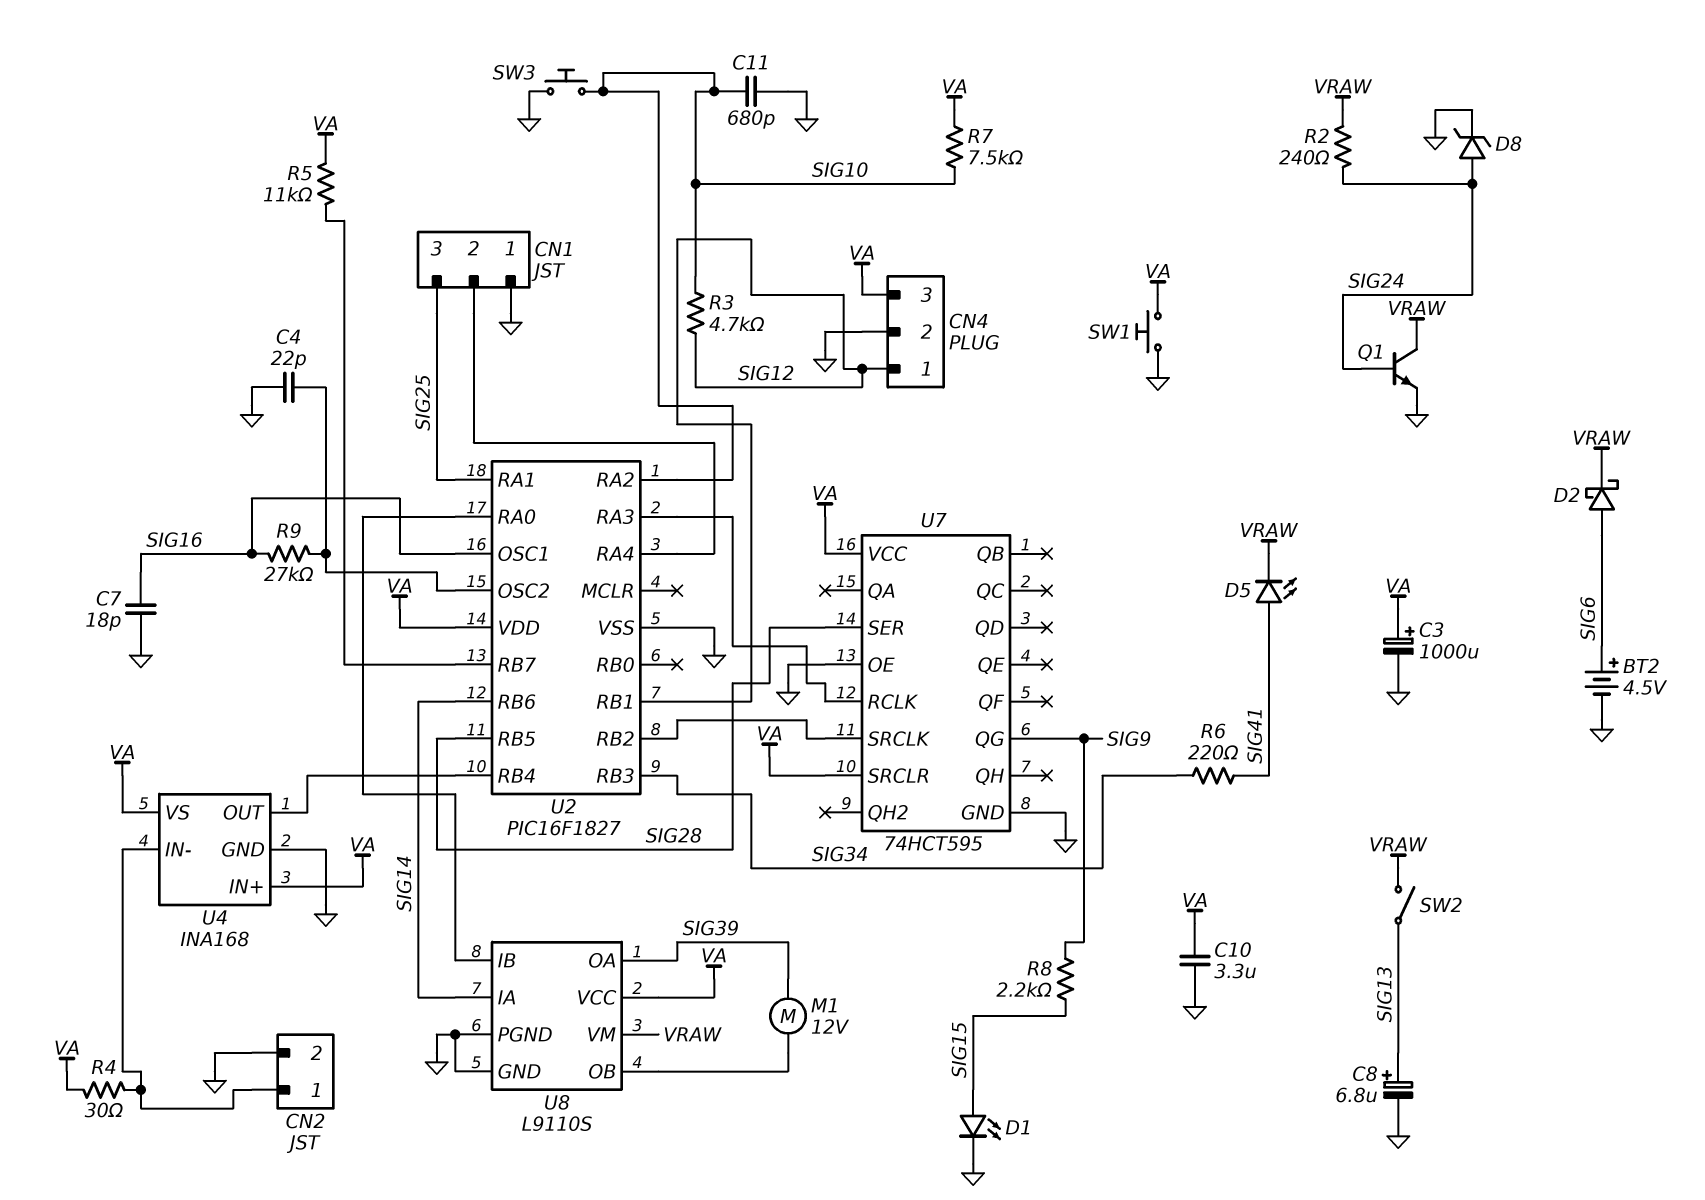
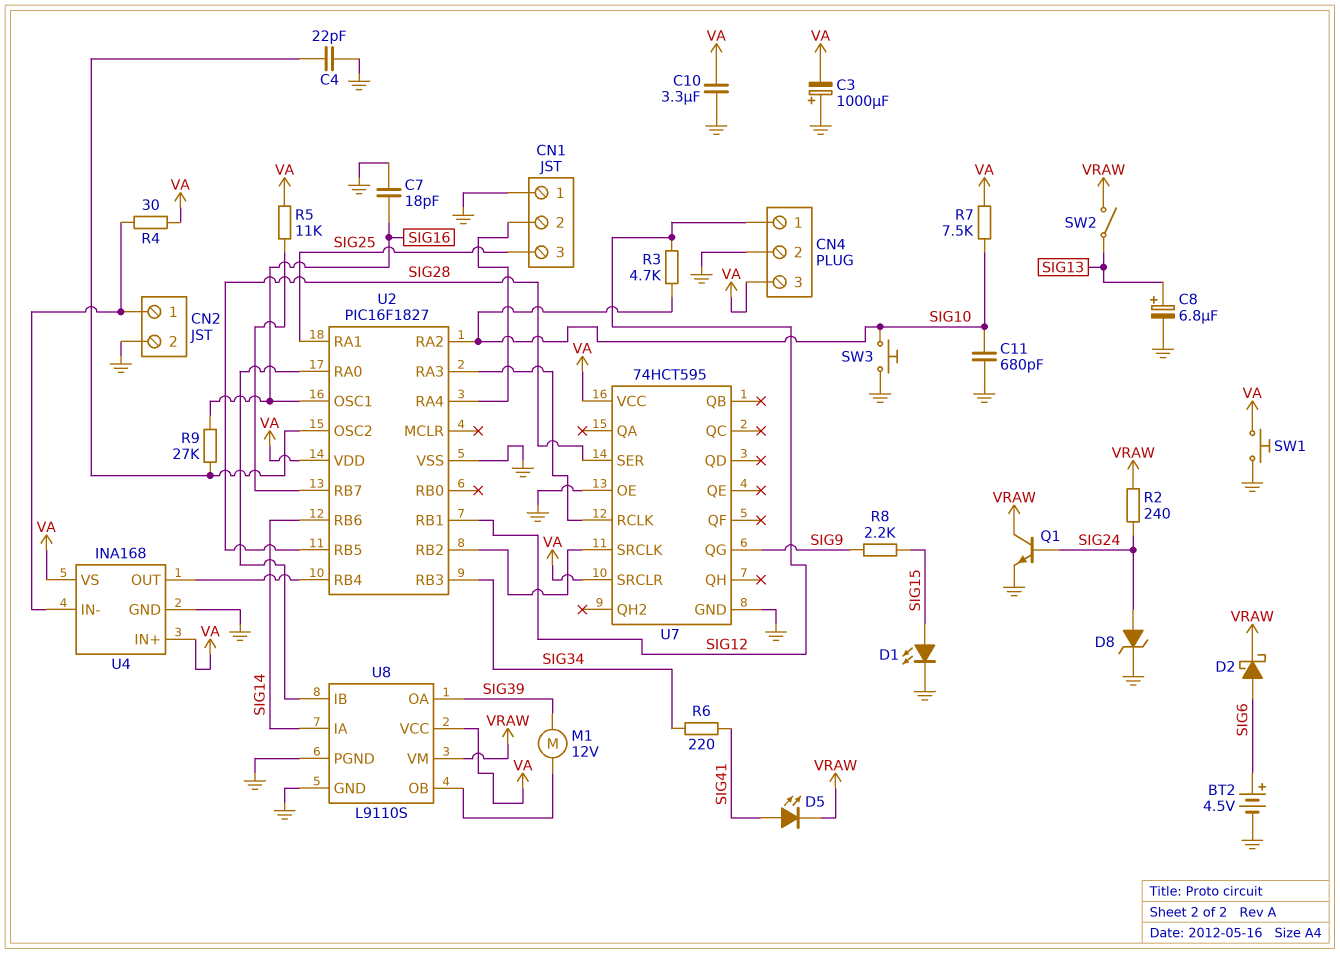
C3: 1000uF (plus VA, minus GND) -> 1000uF (plus GND, minus VA)

